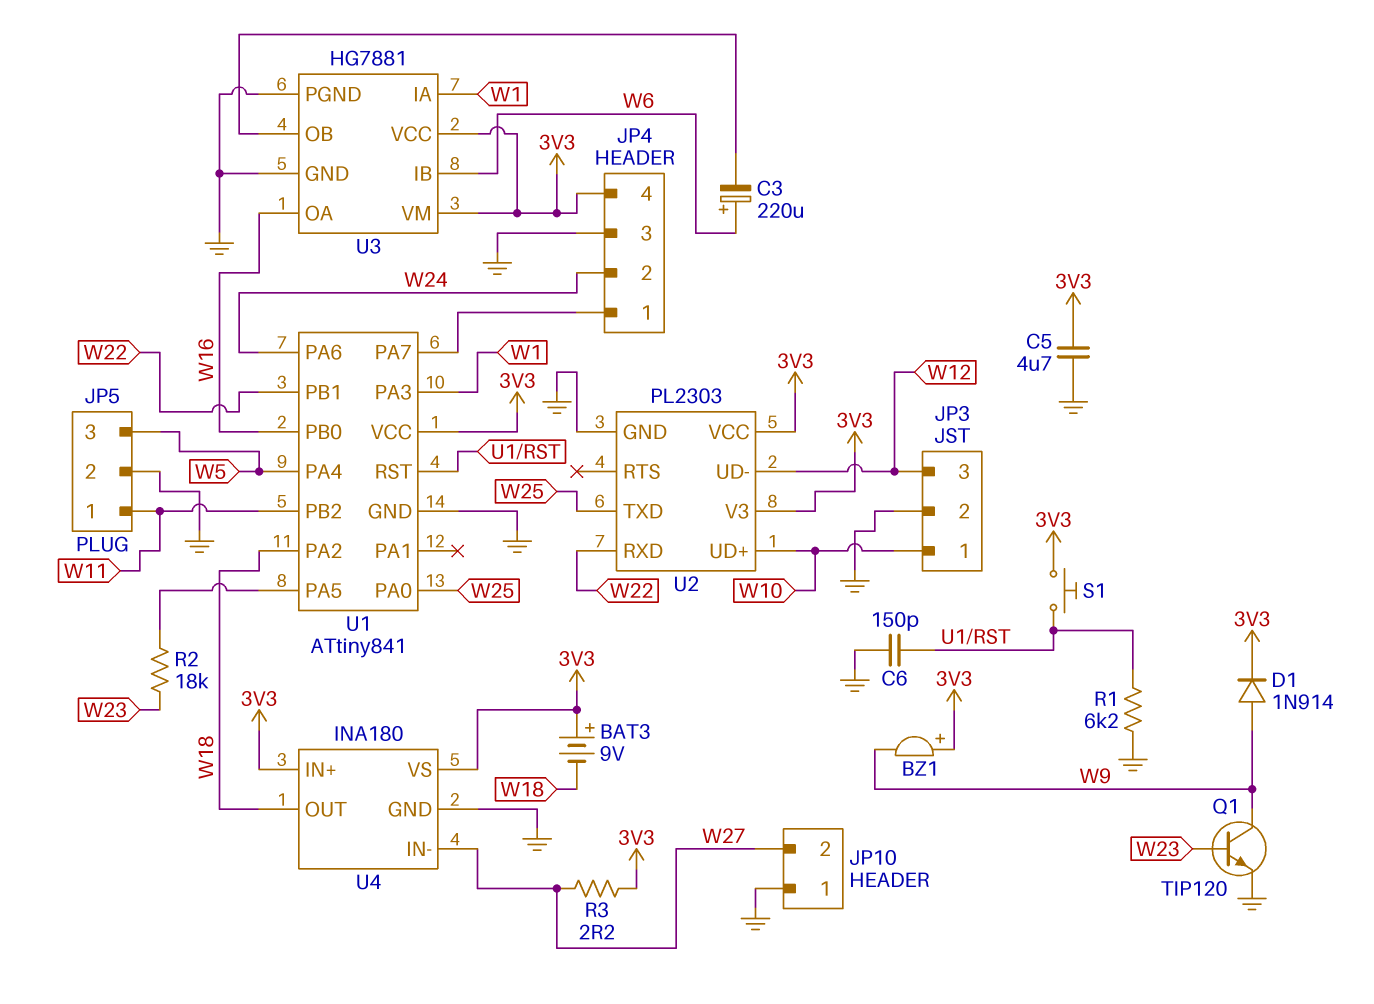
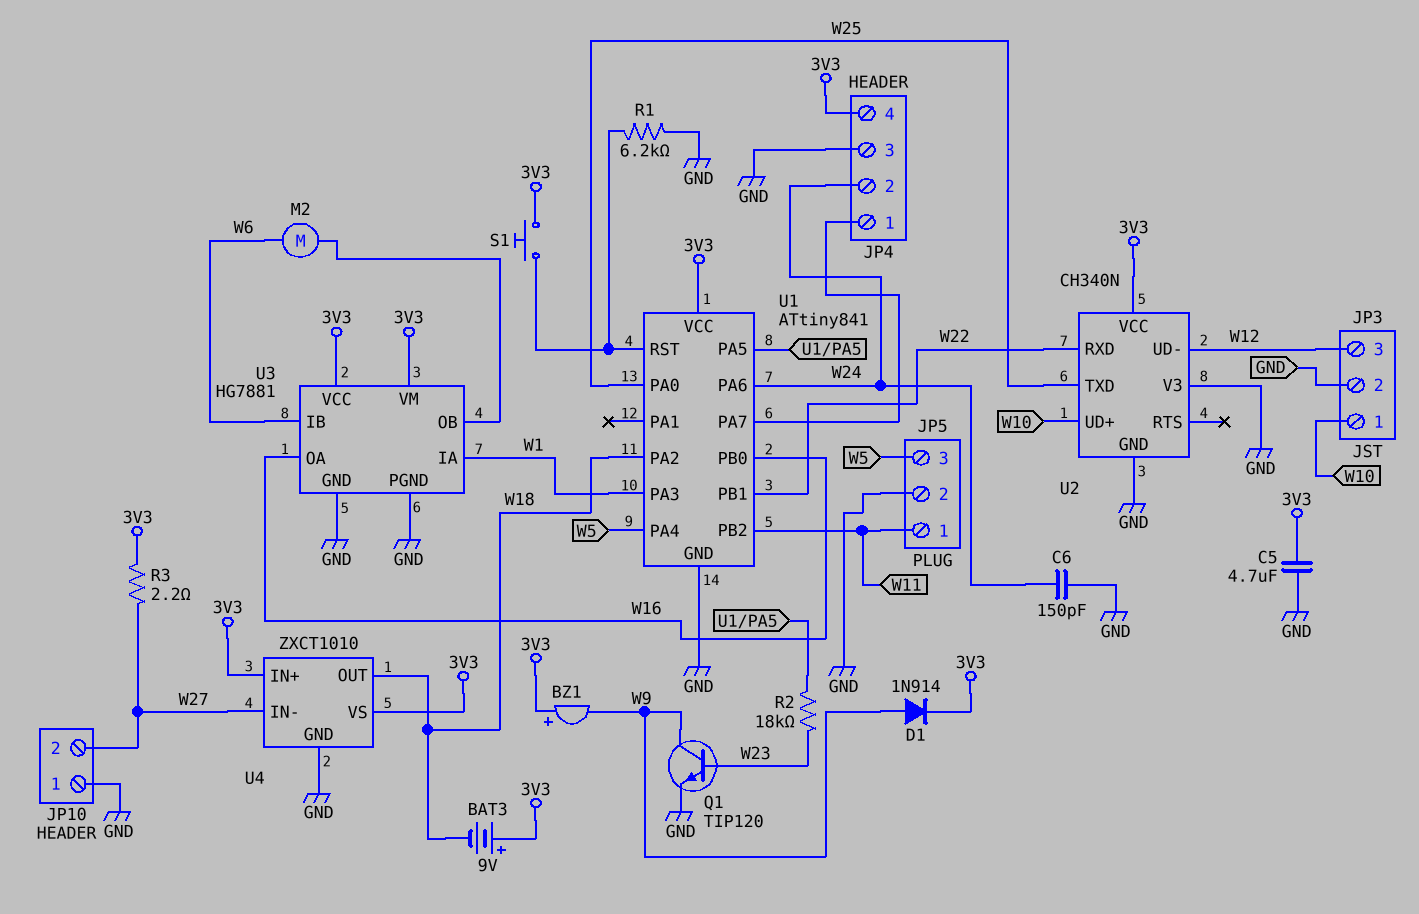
C3: 220uF (plus W6, minus U3/OB) -> none
C6: 150pF (GND, U1/RST) -> 150pF (GND, W24)
M2: none -> motor (U3/OB, W6)
U2: PL2303 -> CH340N
U2 pin V3: 3V3 -> GND
U4: INA180 -> ZXCT1010

